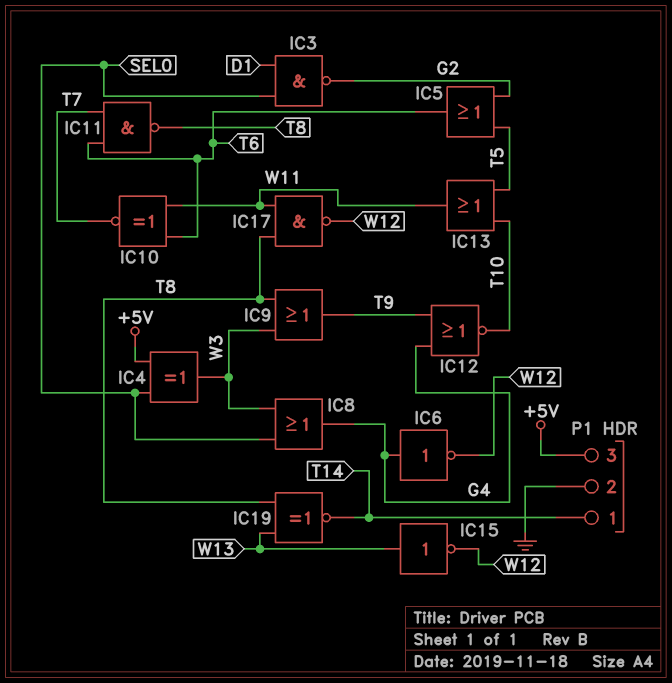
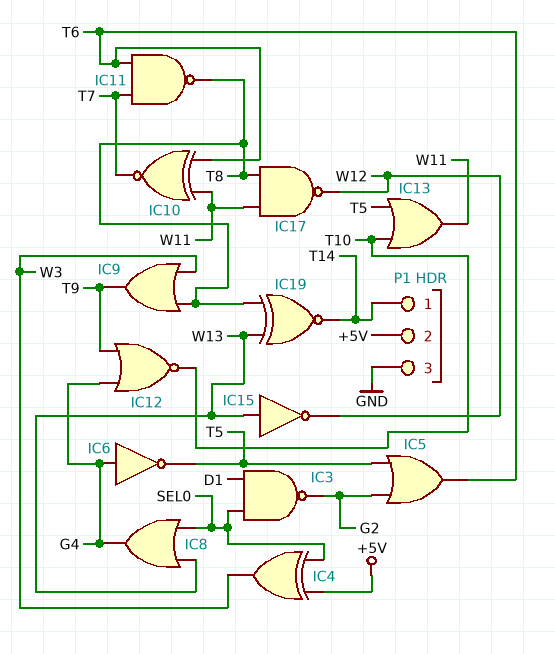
IC6: NOT (in G4, out W12) -> NOT (in G4, out T5)
IC8: OR (in SEL0, in W3, out G4) -> OR (in SEL0, in W13, out G4)
P1 pin 2: GND -> +5V
P1 pin 3: +5V -> GND

